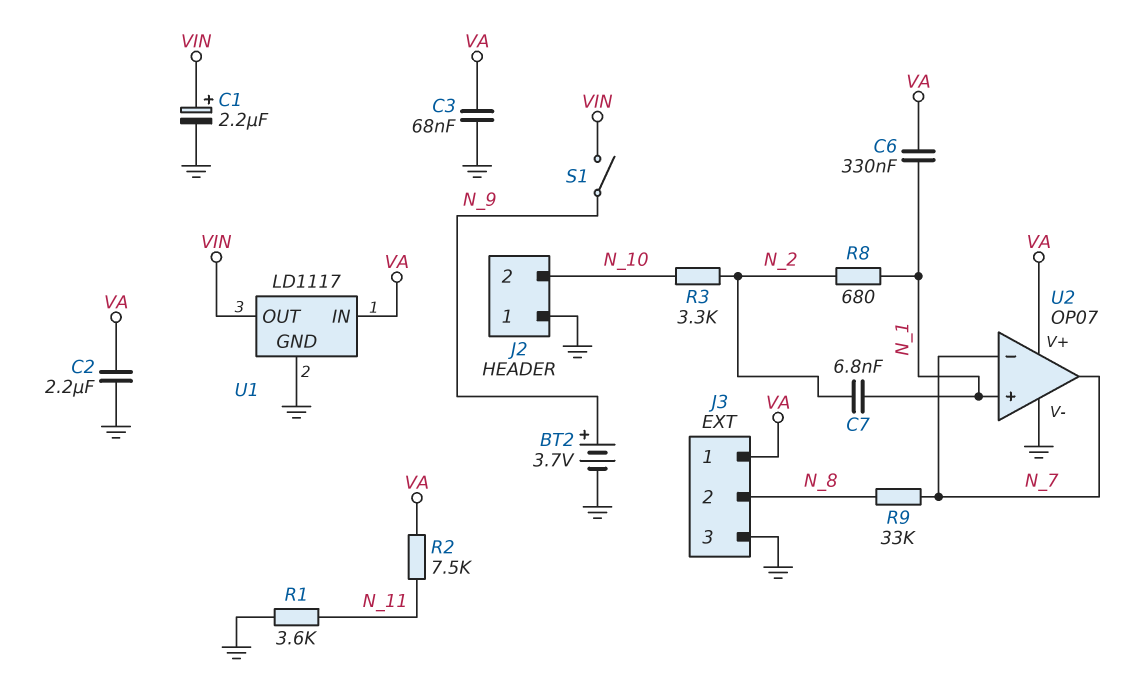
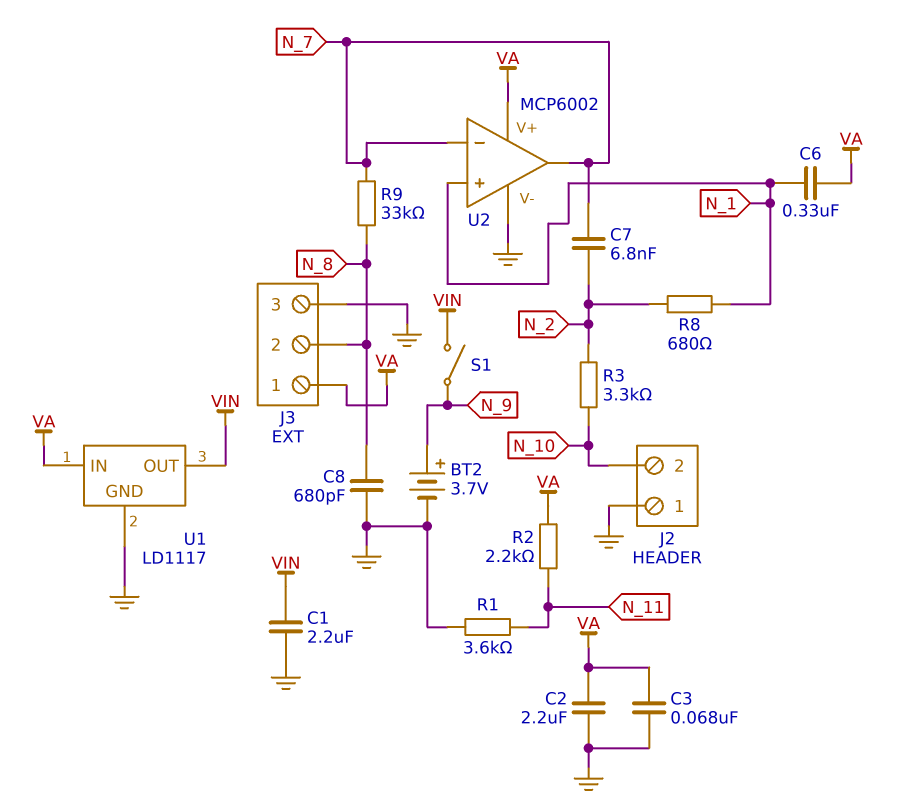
C1: 2.2uF (plus VIN, minus GND) -> 2.2uF (GND, VIN)
C7: 6.8nF (N_1, N_2) -> 6.8nF (N_2, N_7)
C8: none -> 680pF (GND, N_8)
R2: 7.5k (N_11, VA) -> 2.2k (N_11, VA)
U2: OP07 -> MCP6002

